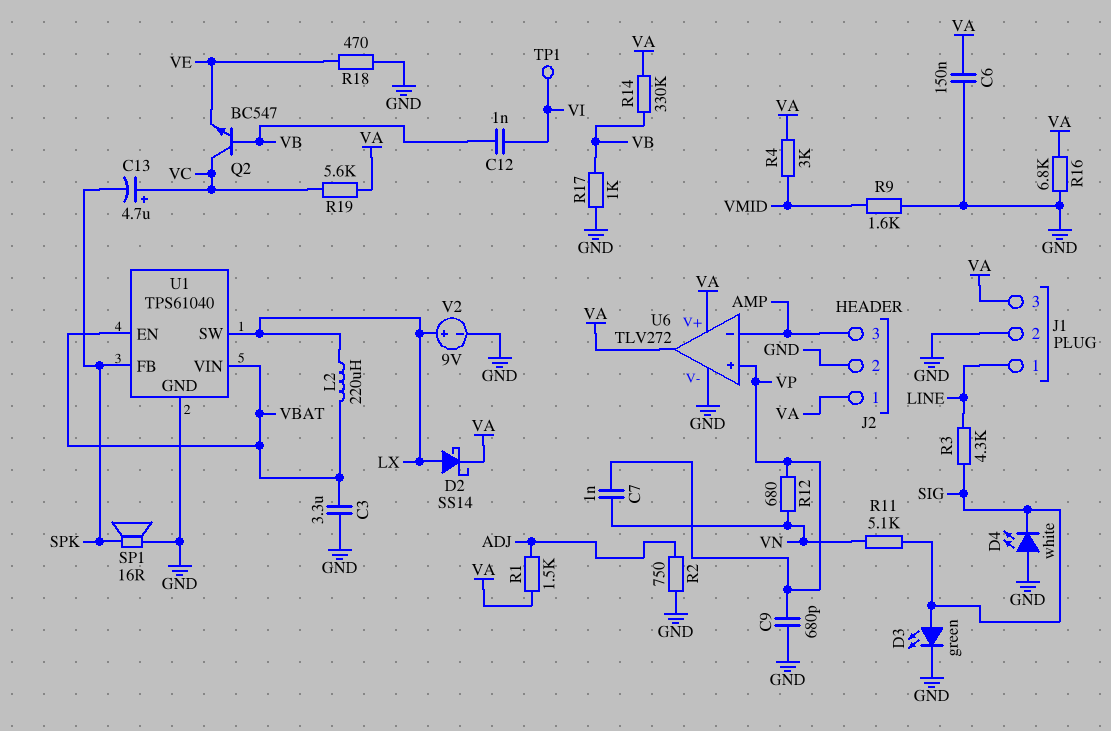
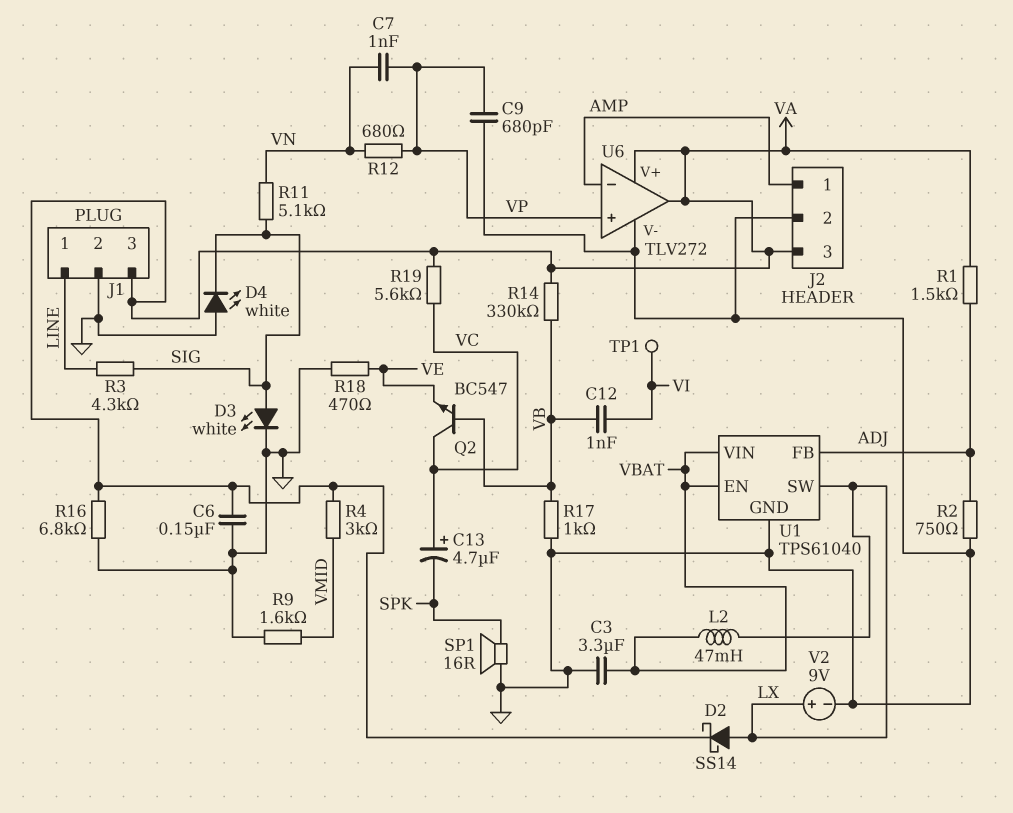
D3: LED green (A SIG, K GND) -> LED white (A SIG, K GND)
J2 pin 1: VA -> AMP
J2 pin 3: AMP -> VA
L2: 220uH (LX, VBAT) -> 47mH (LX, VBAT)
U1 pin FB: SPK -> ADJ

